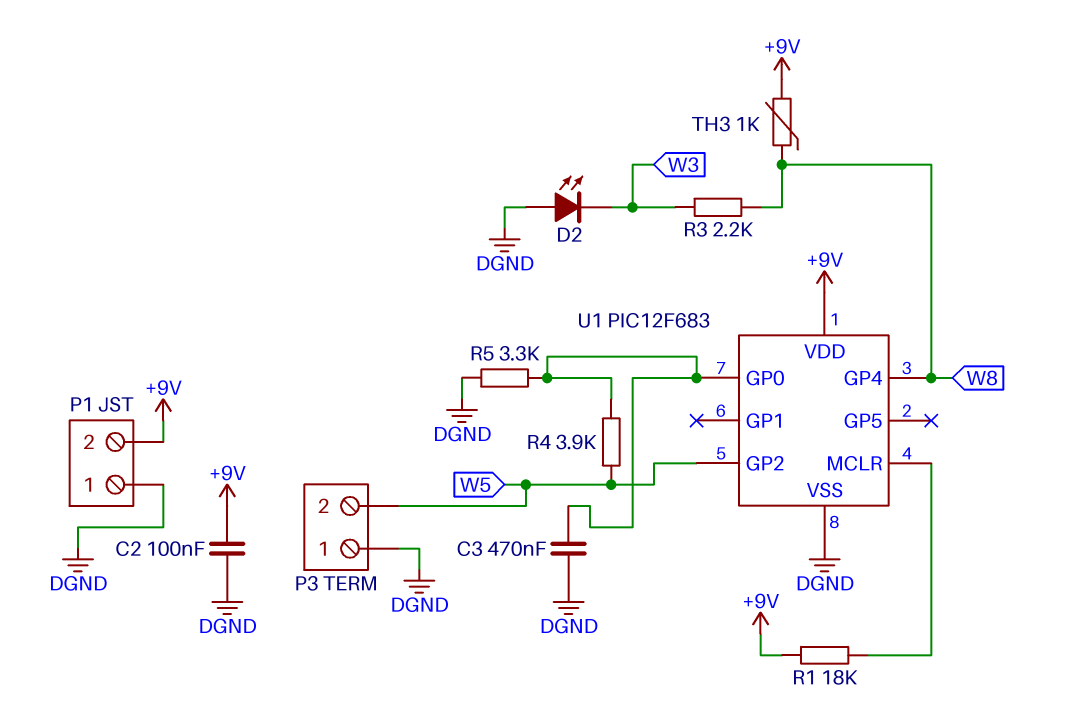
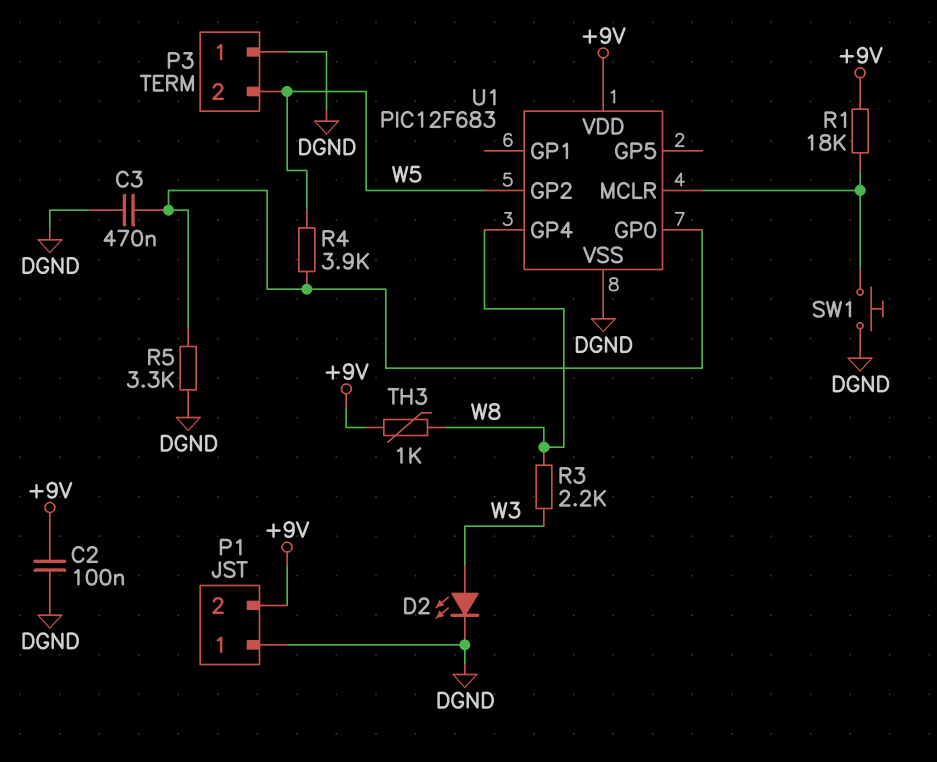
D2: LED (A DGND, K W3) -> LED (A W3, K DGND)
SW1: none -> button (DGND, U1/MCLR)

